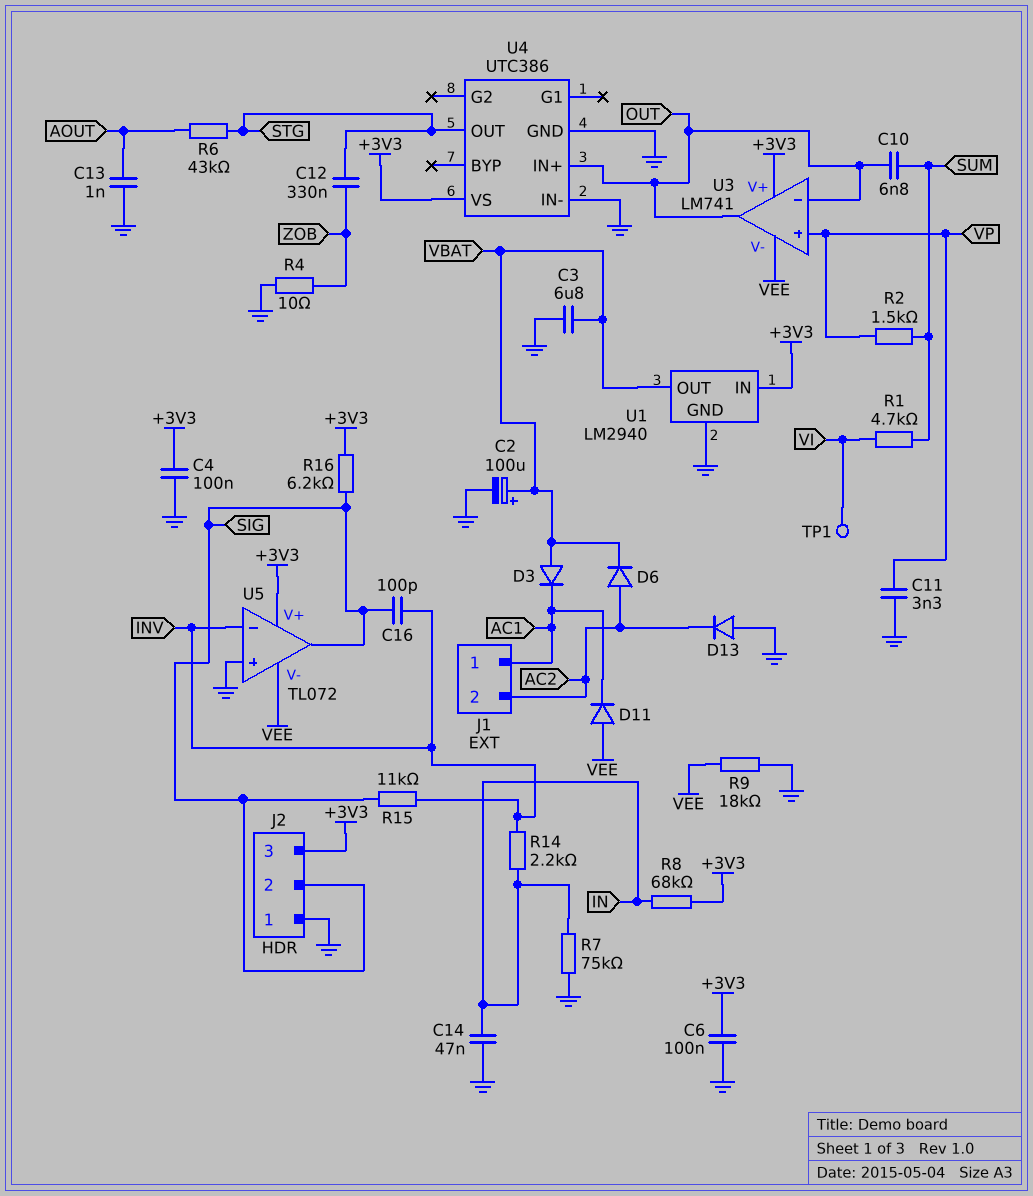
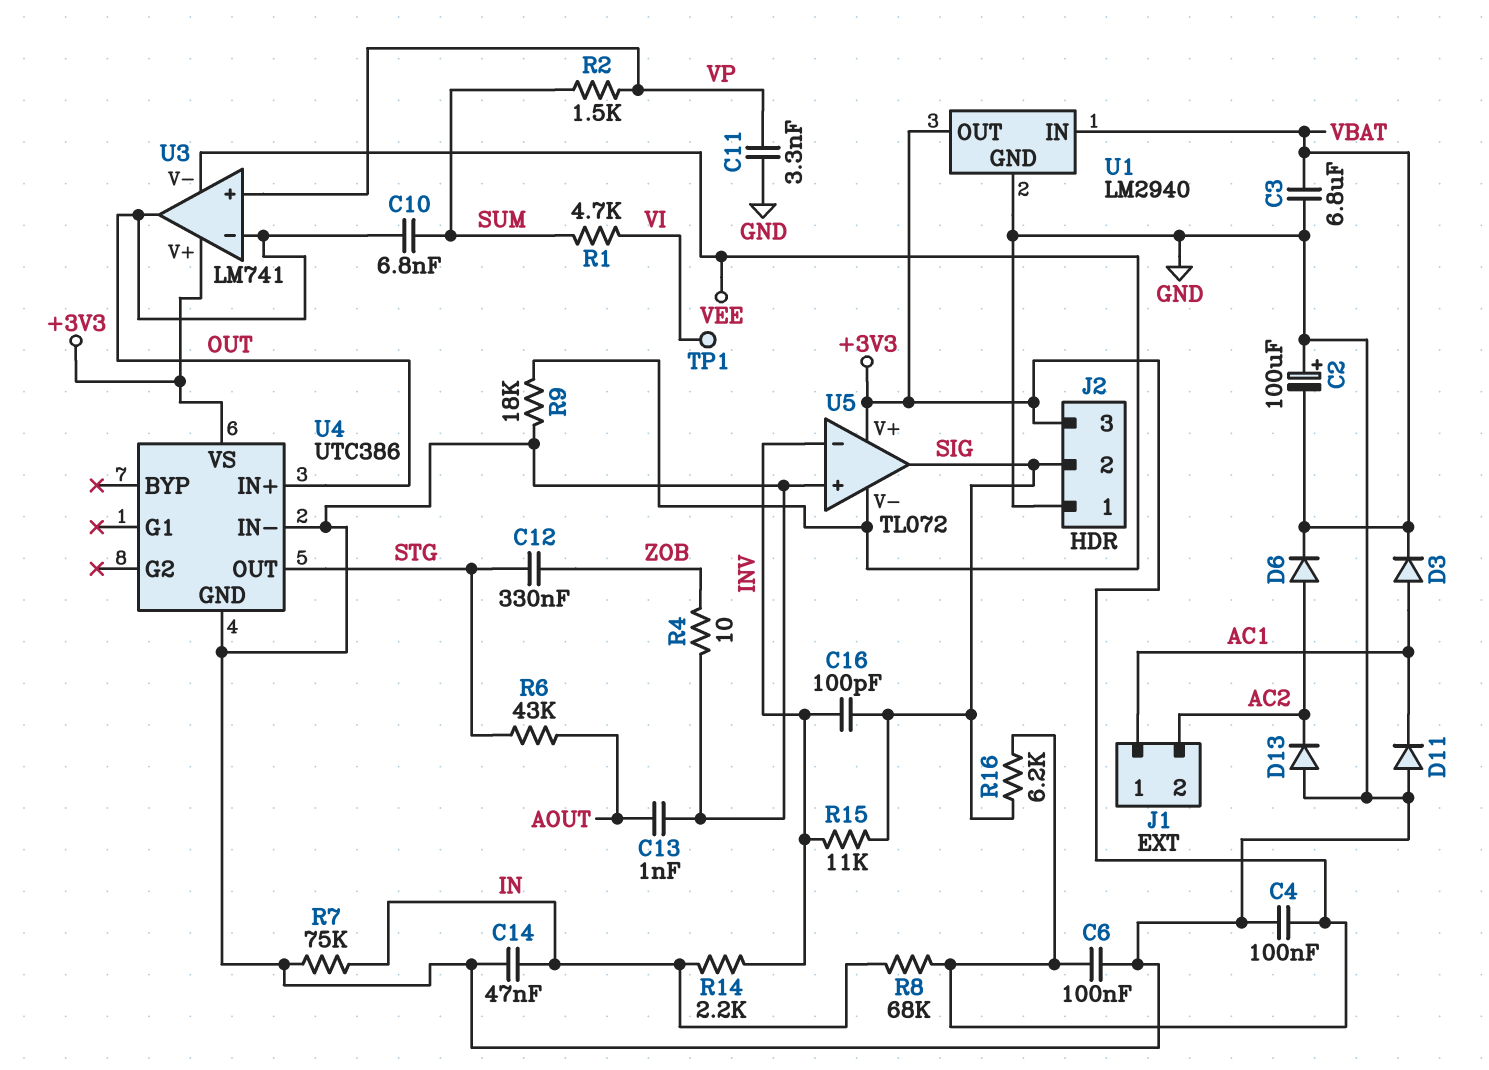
C2: 100uF (plus VBAT, minus GND) -> 100uF (plus GND, minus VBAT)
D3: diode (A VBAT, K AC1) -> diode (A AC1, K VBAT)
D11: diode (A VEE, K AC1) -> diode (A GND, K AC1)
U1 pin IN: +3V3 -> VBAT
U1 pin OUT: VBAT -> +3V3

